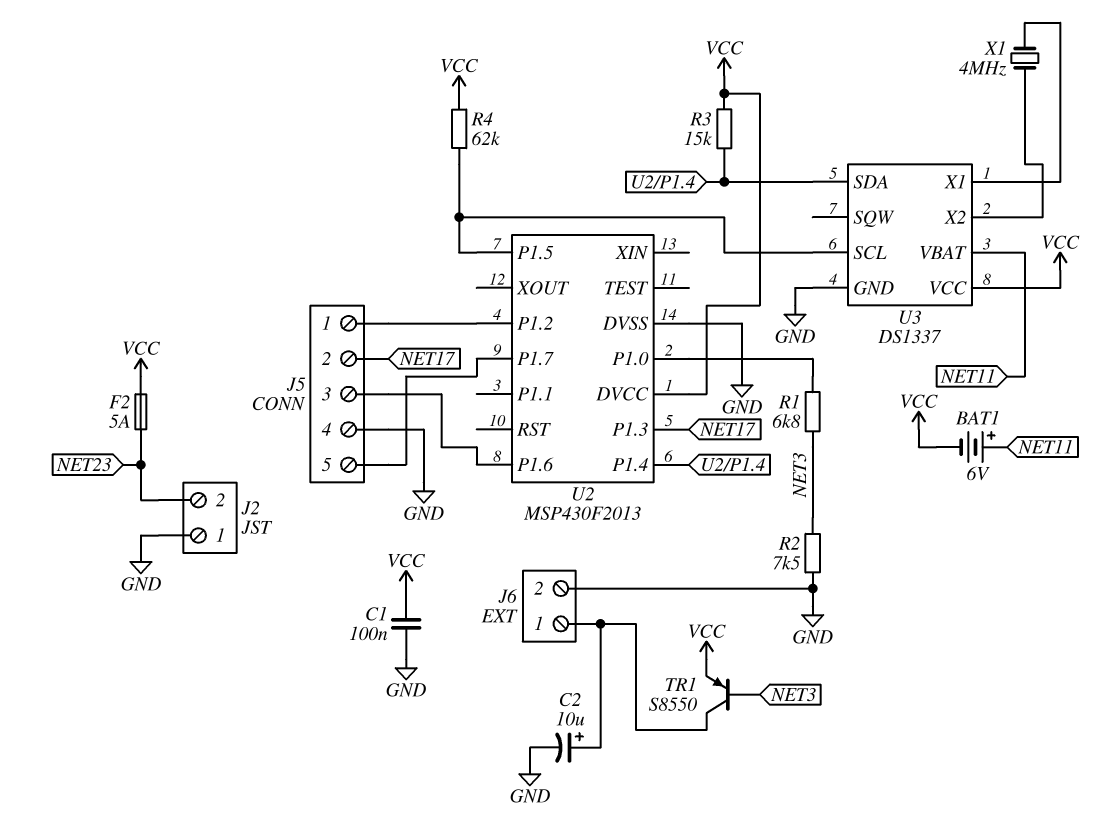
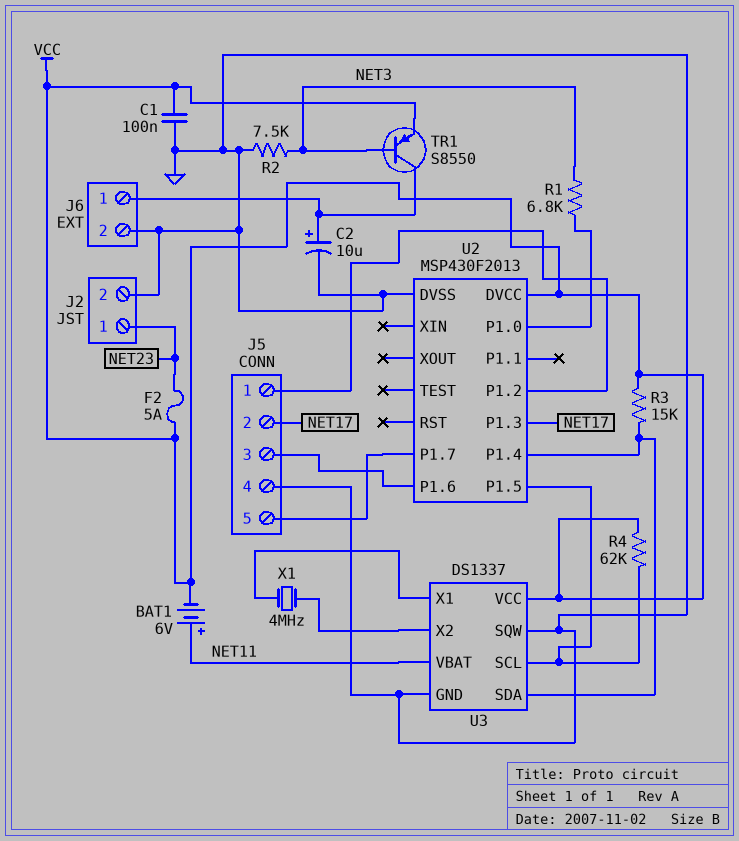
J2 pin 1: GND -> NET23
J2 pin 2: NET23 -> GND
U3 pin SQW: none -> GND

